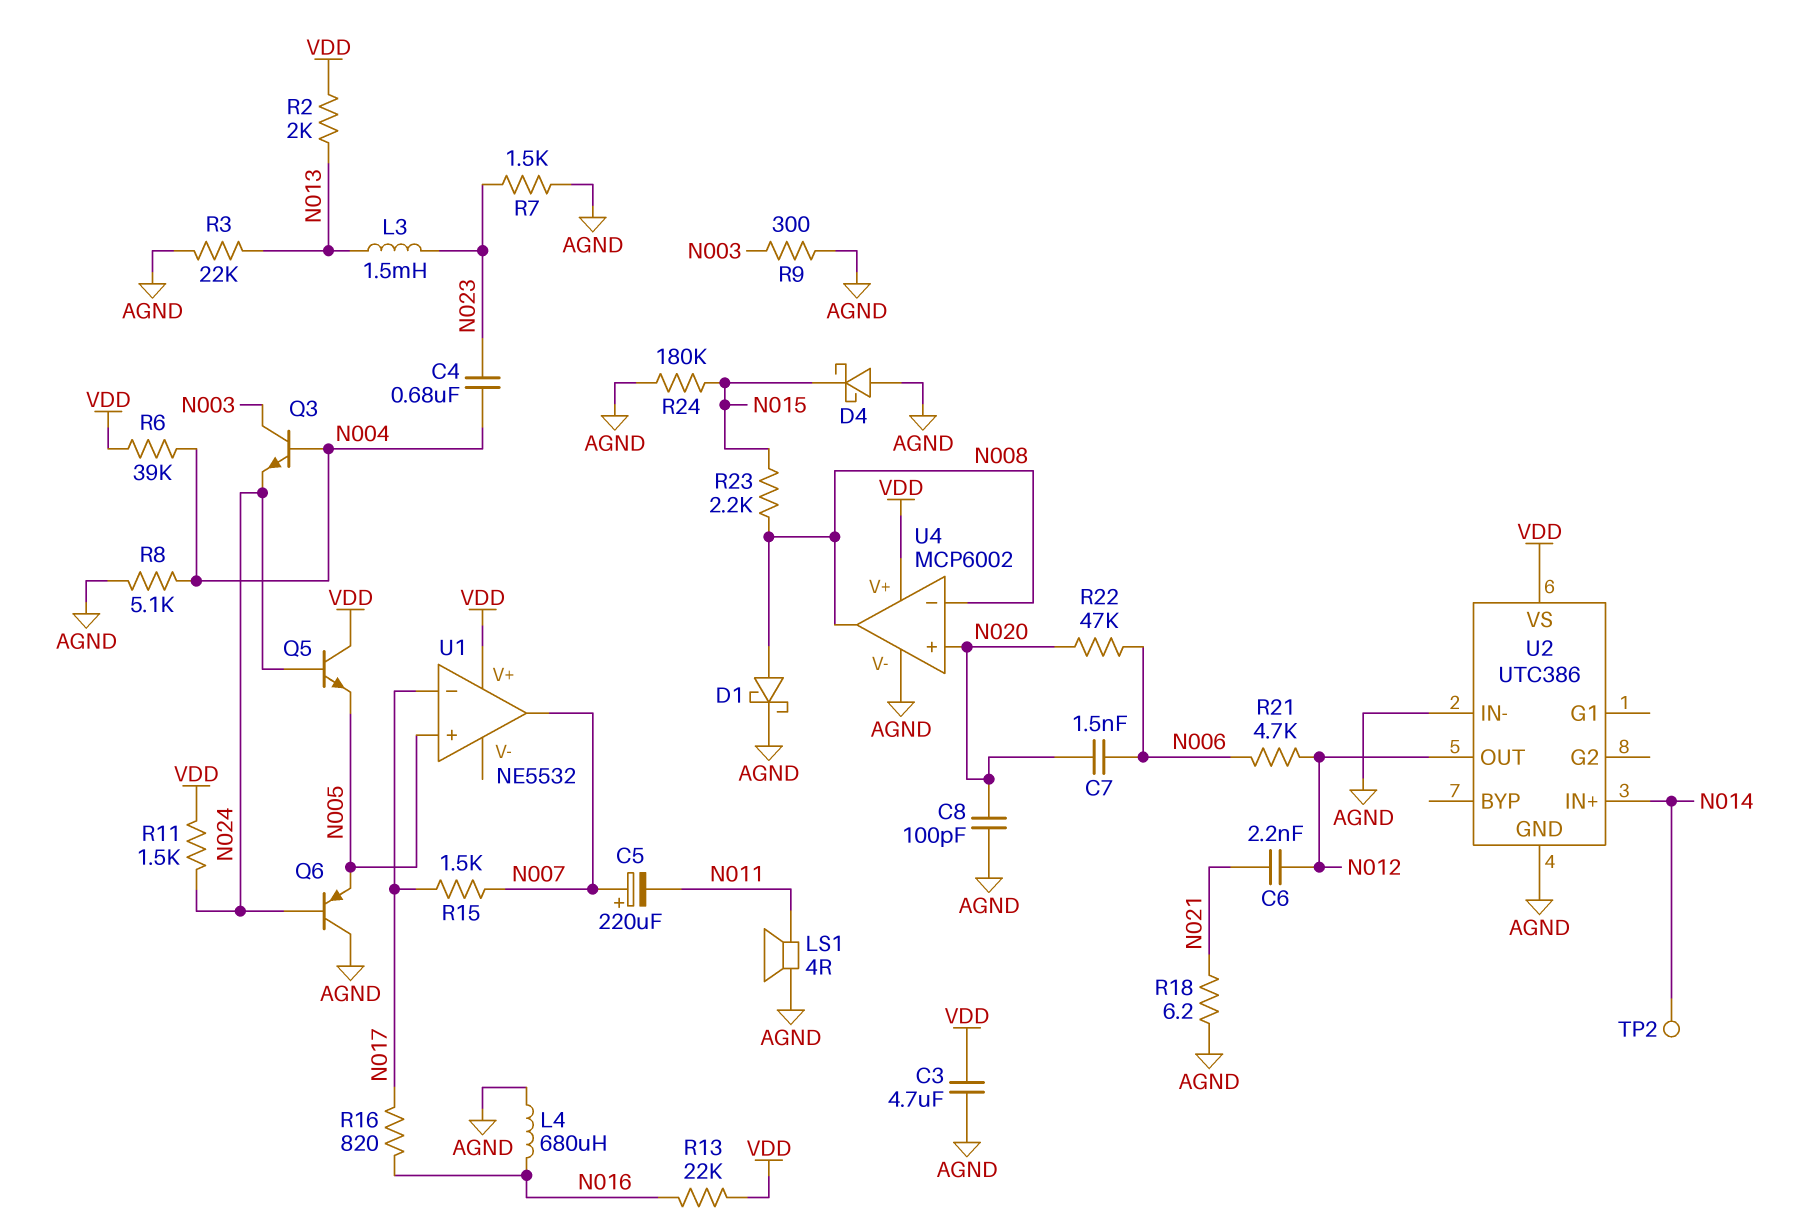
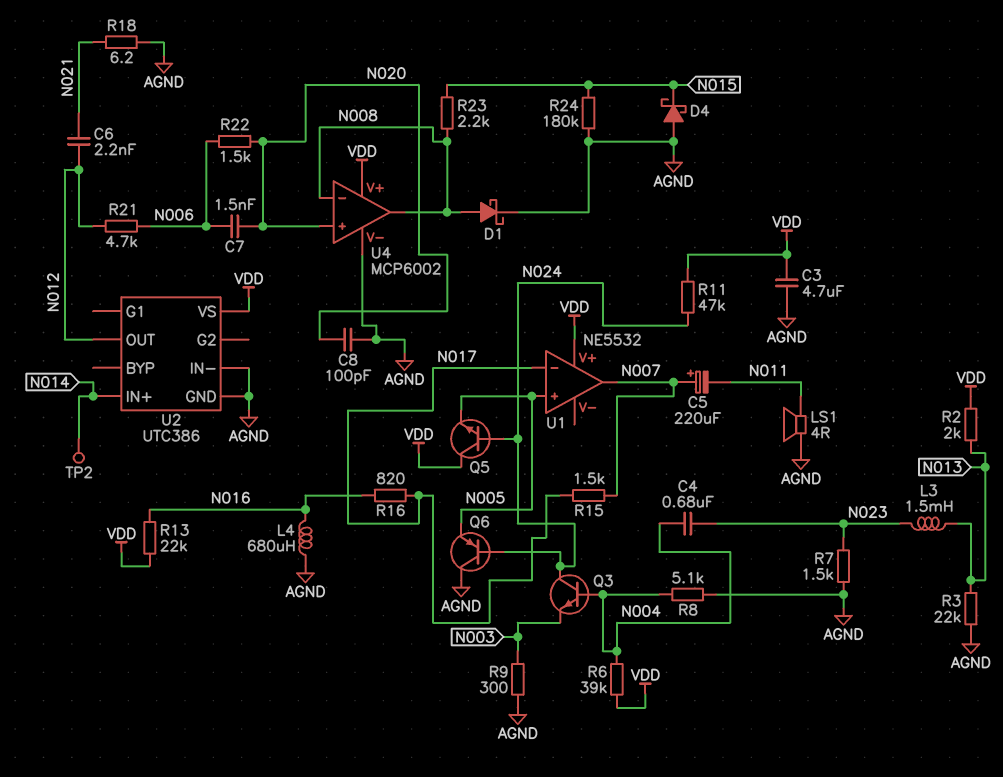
Q3: NPN (B N004, C N003, E N024) -> NPN (B N004, C N024, E N003)
R11: 1.5k (N024, VDD) -> 47k (N024, VDD)
R22: 47k (N006, N020) -> 1.5k (N006, N020)

